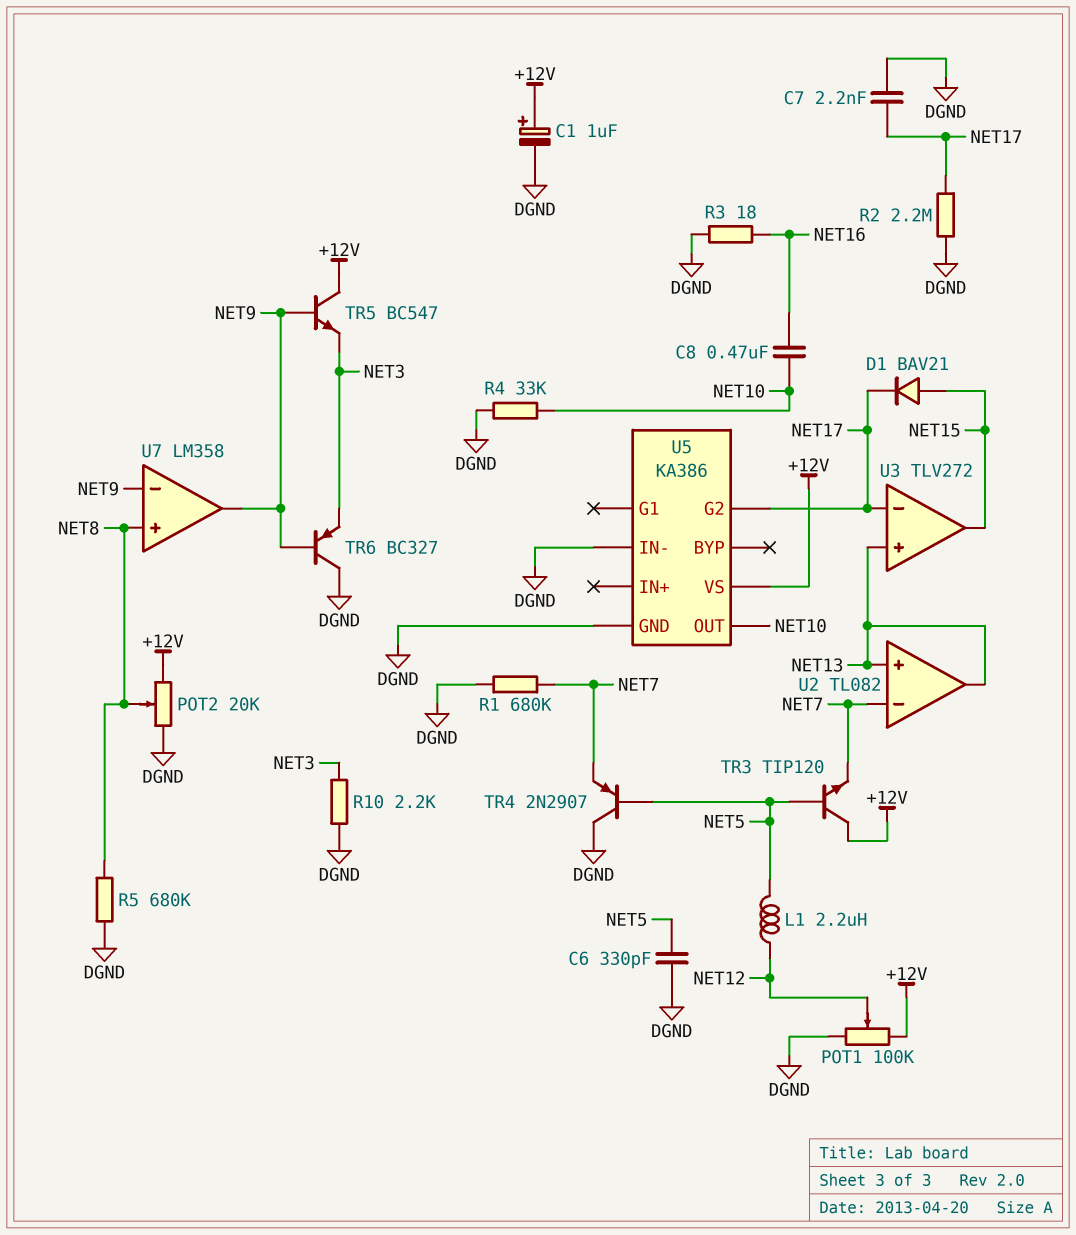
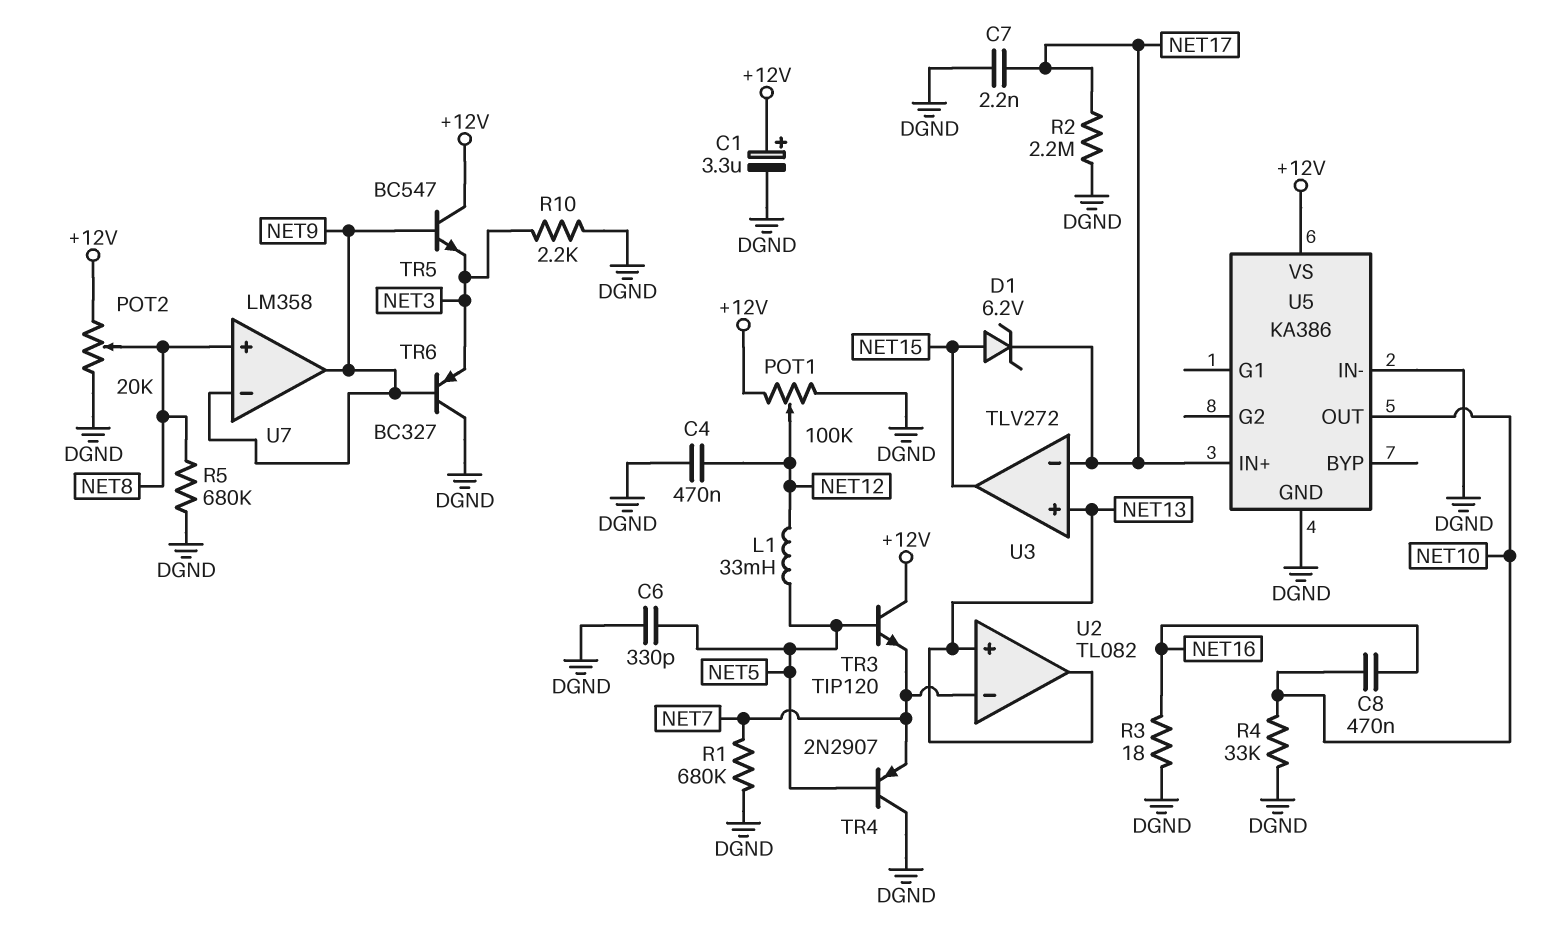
C1: 1uF (plus +12V, minus DGND) -> 3.3uF (plus +12V, minus DGND)
C4: none -> 470nF (DGND, NET12)
D1: diode BAV21 (A NET15, K NET17) -> zener 6.2V (A NET15, K NET17)
L1: 2.2uH (NET5, NET12) -> 33mH (NET5, NET12)
U5 pin G2: NET17 -> none
U5 pin IN+: none -> NET17

